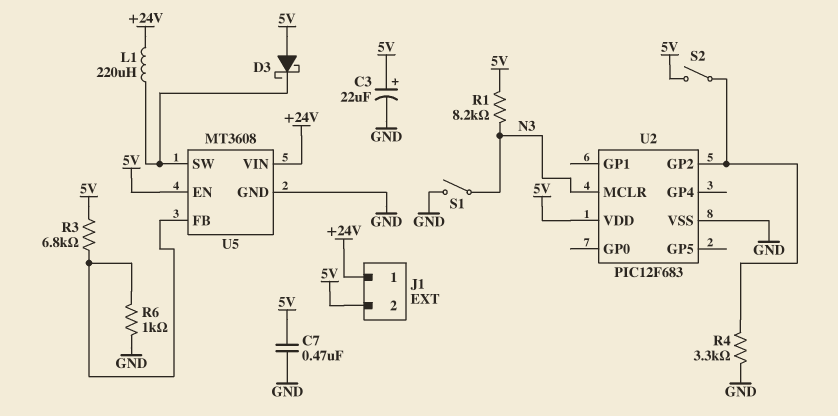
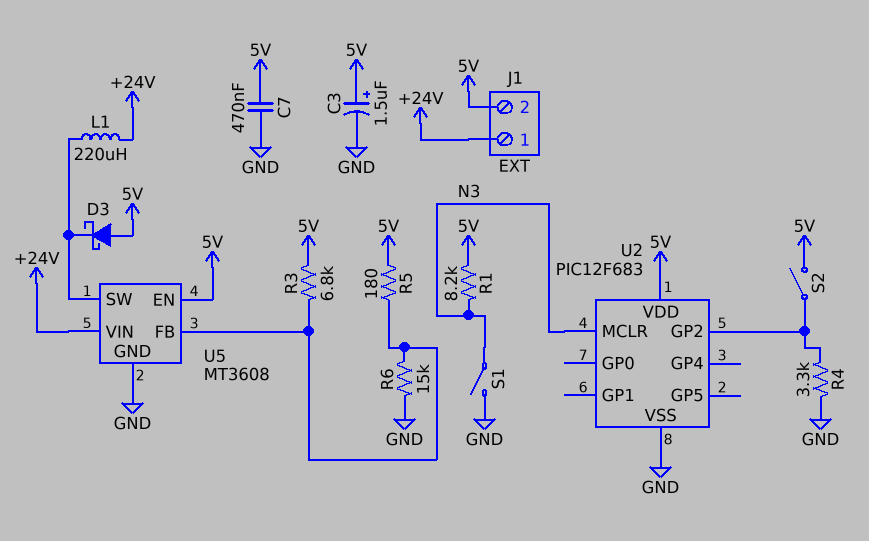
C3: 22uF (plus 5V, minus GND) -> 1.5uF (plus 5V, minus GND)
R5: none -> 180 (5V, U5/FB)
R6: 1k (GND, U5/FB) -> 15k (GND, U5/FB)

